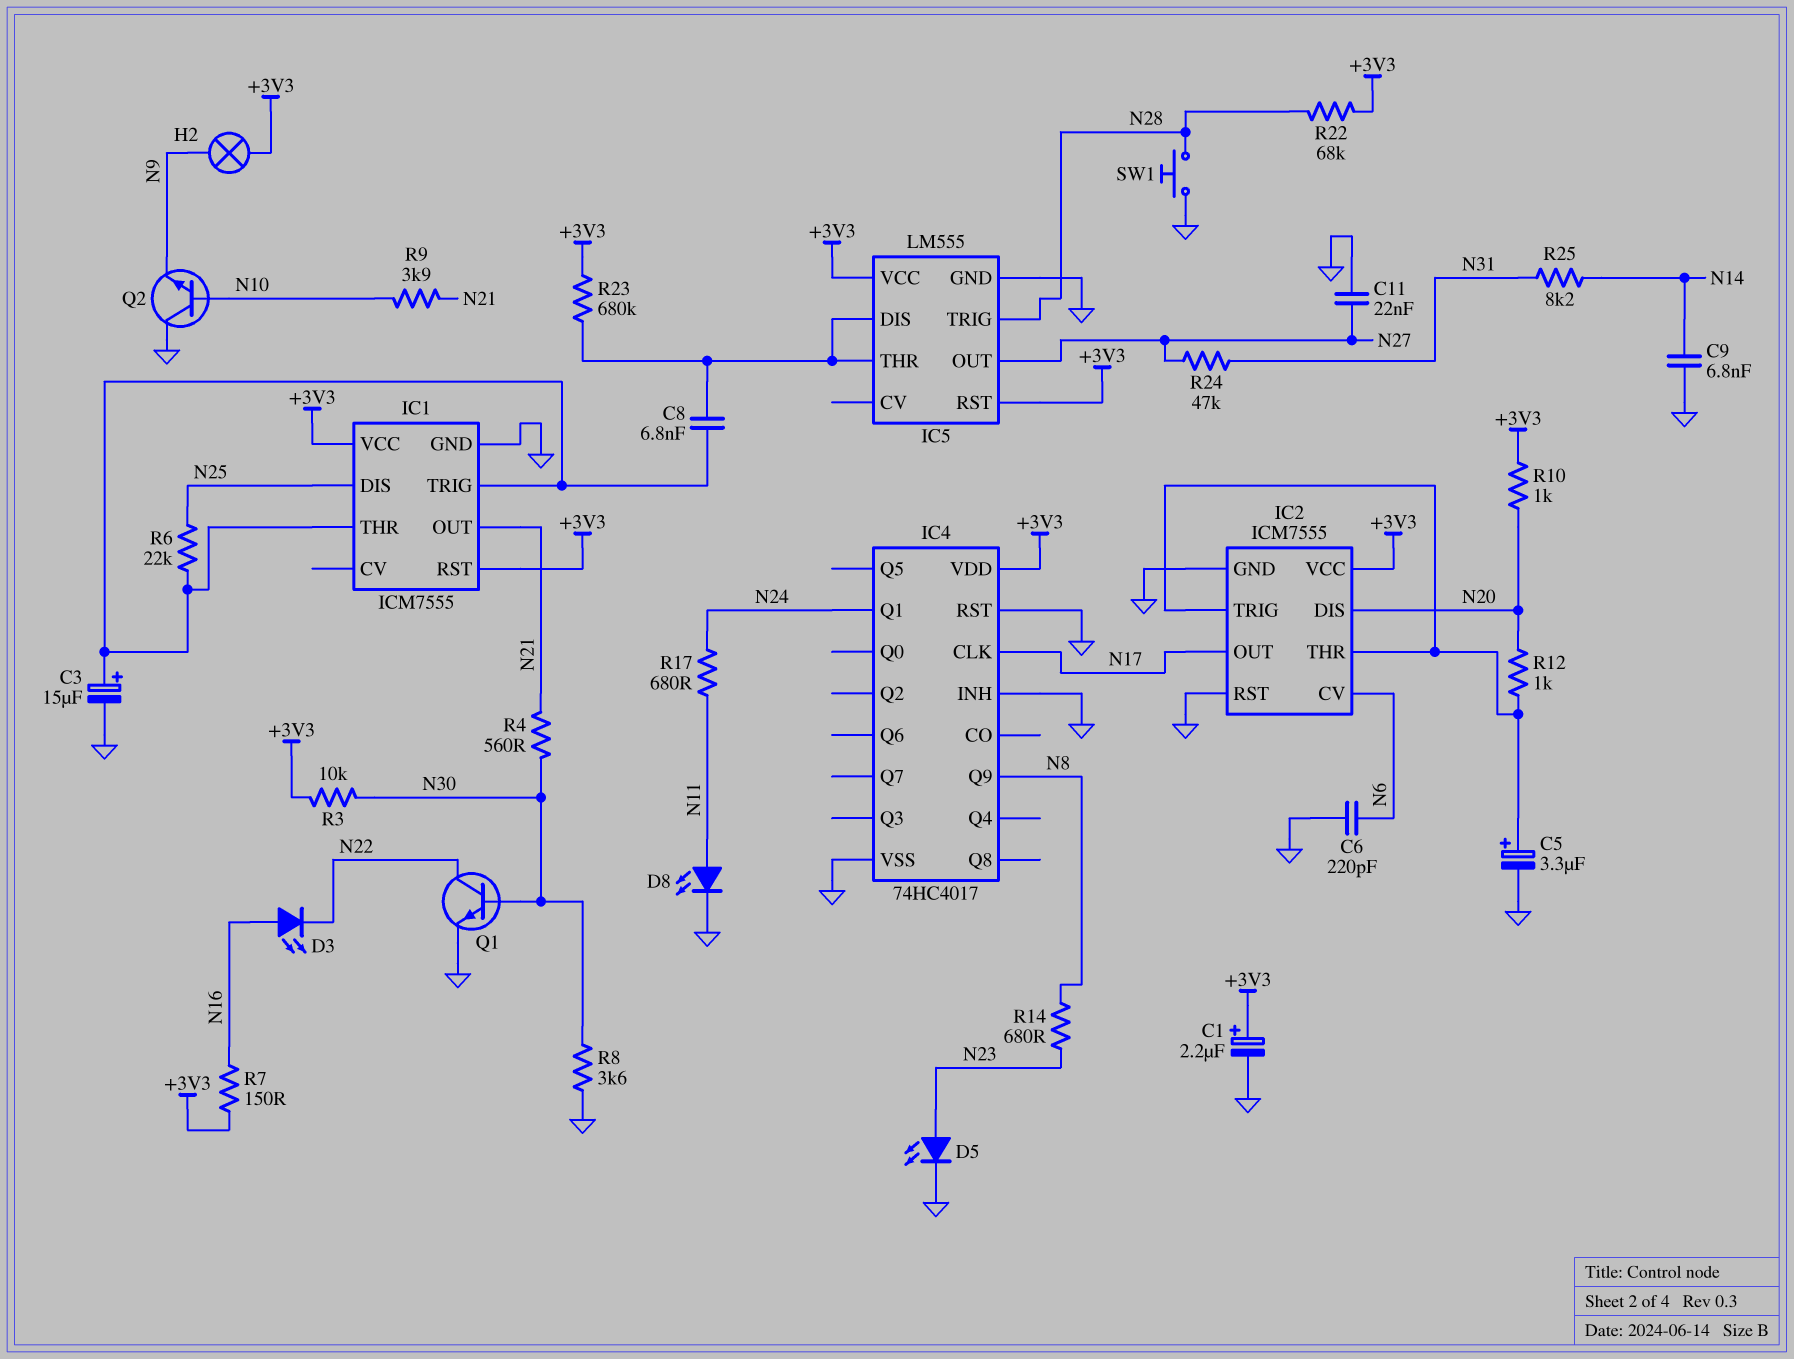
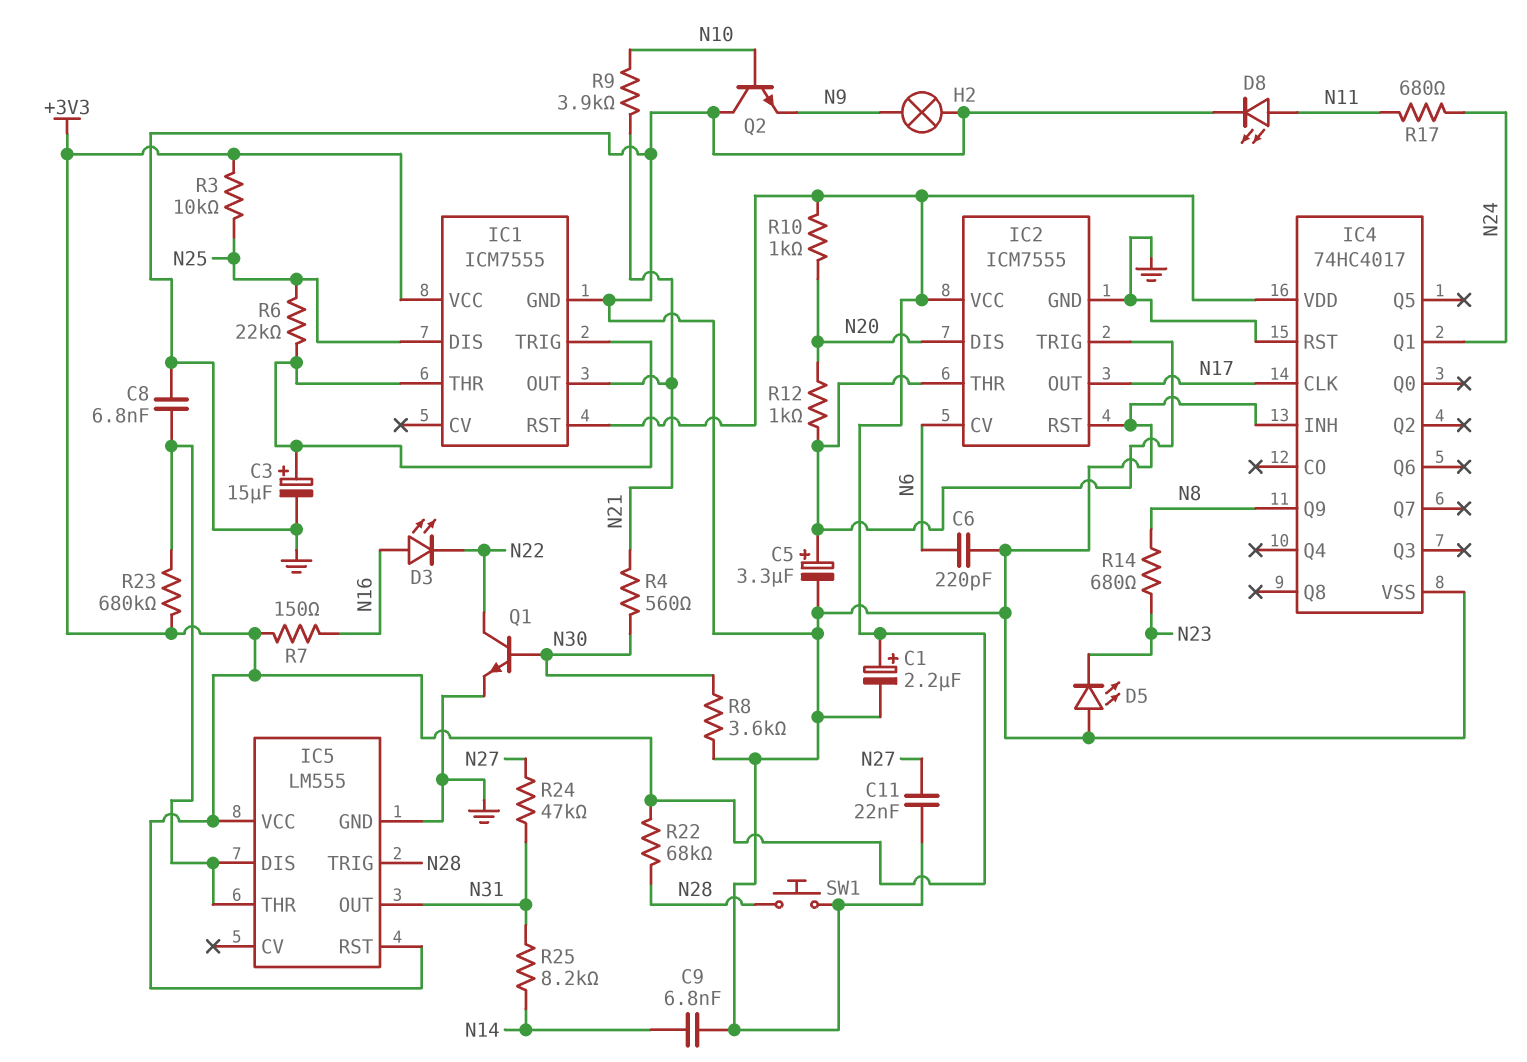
C8: 6.8nF (IC1/THR, IC5/DIS) -> 6.8nF (GND, IC5/DIS)
D5: LED (A N23, K GND) -> LED (A GND, K N23)
H2: lamp (+3V3, N9) -> lamp (GND, N9)
IC5 pin OUT: N27 -> N31
R3: 10k (+3V3, N30) -> 10k (+3V3, N25)

